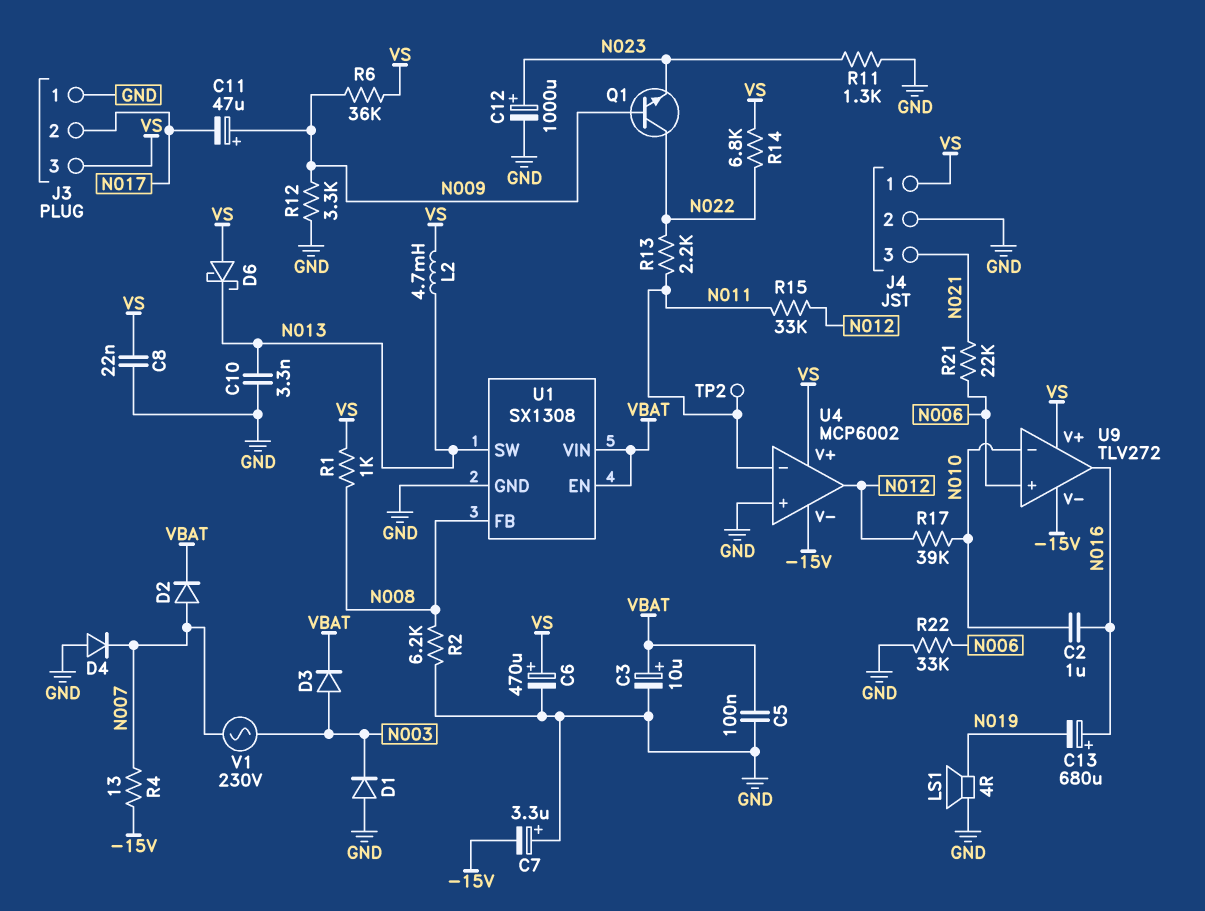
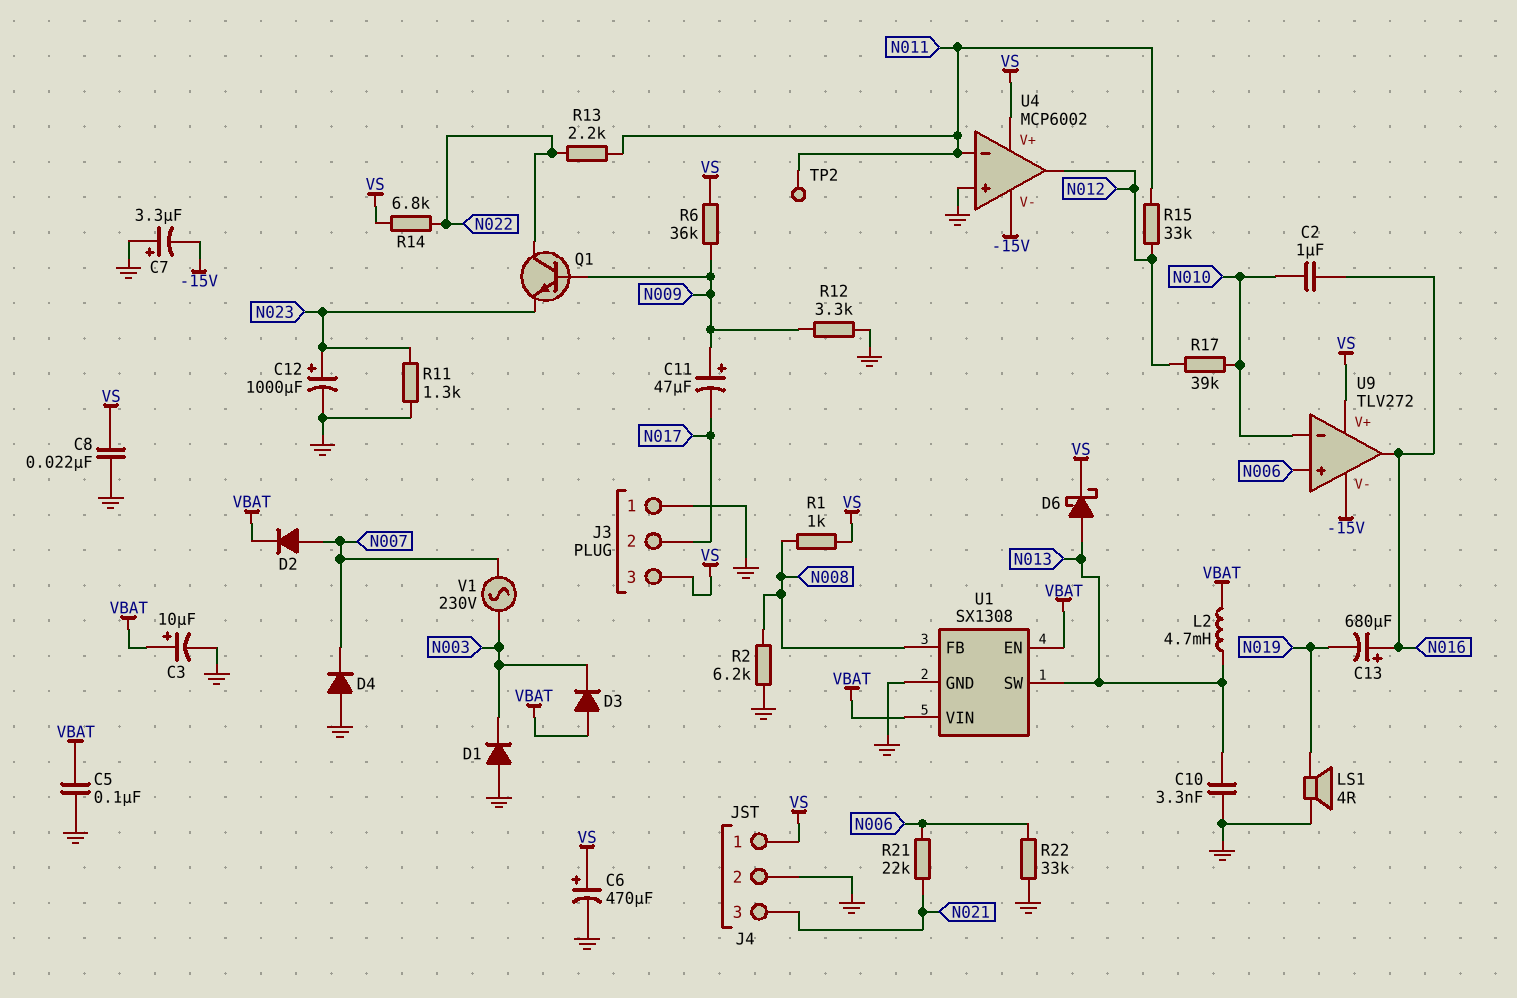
D3: diode (A N003, K VBAT) -> diode (A VBAT, K N003)
D6: schottky (A VS, K N013) -> schottky (A N013, K VS)
L2: 4.7mH (N013, VS) -> 4.7mH (N013, VBAT)
R4: 13 (-15V, N007) -> none

